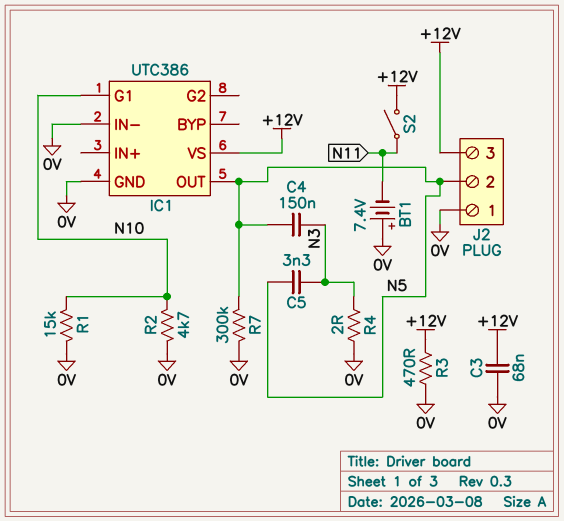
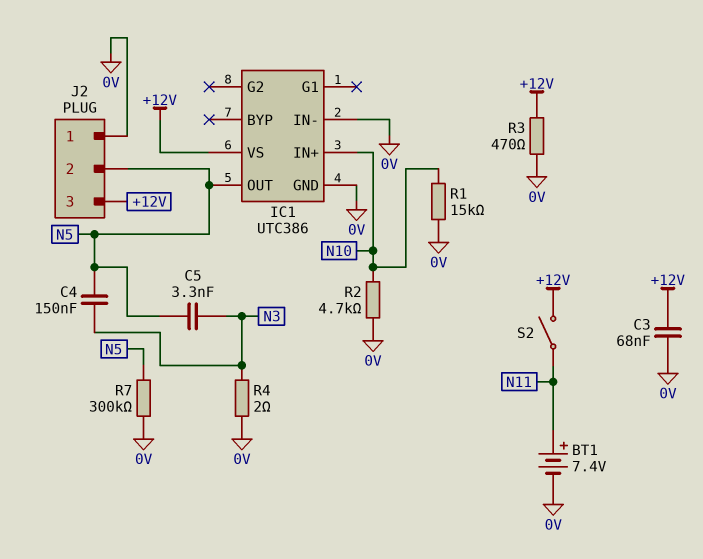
BT1: 7.4V (plus 0V, minus N11) -> 7.4V (plus N11, minus 0V)
IC1 pin G1: N10 -> none
IC1 pin IN+: none -> N10

